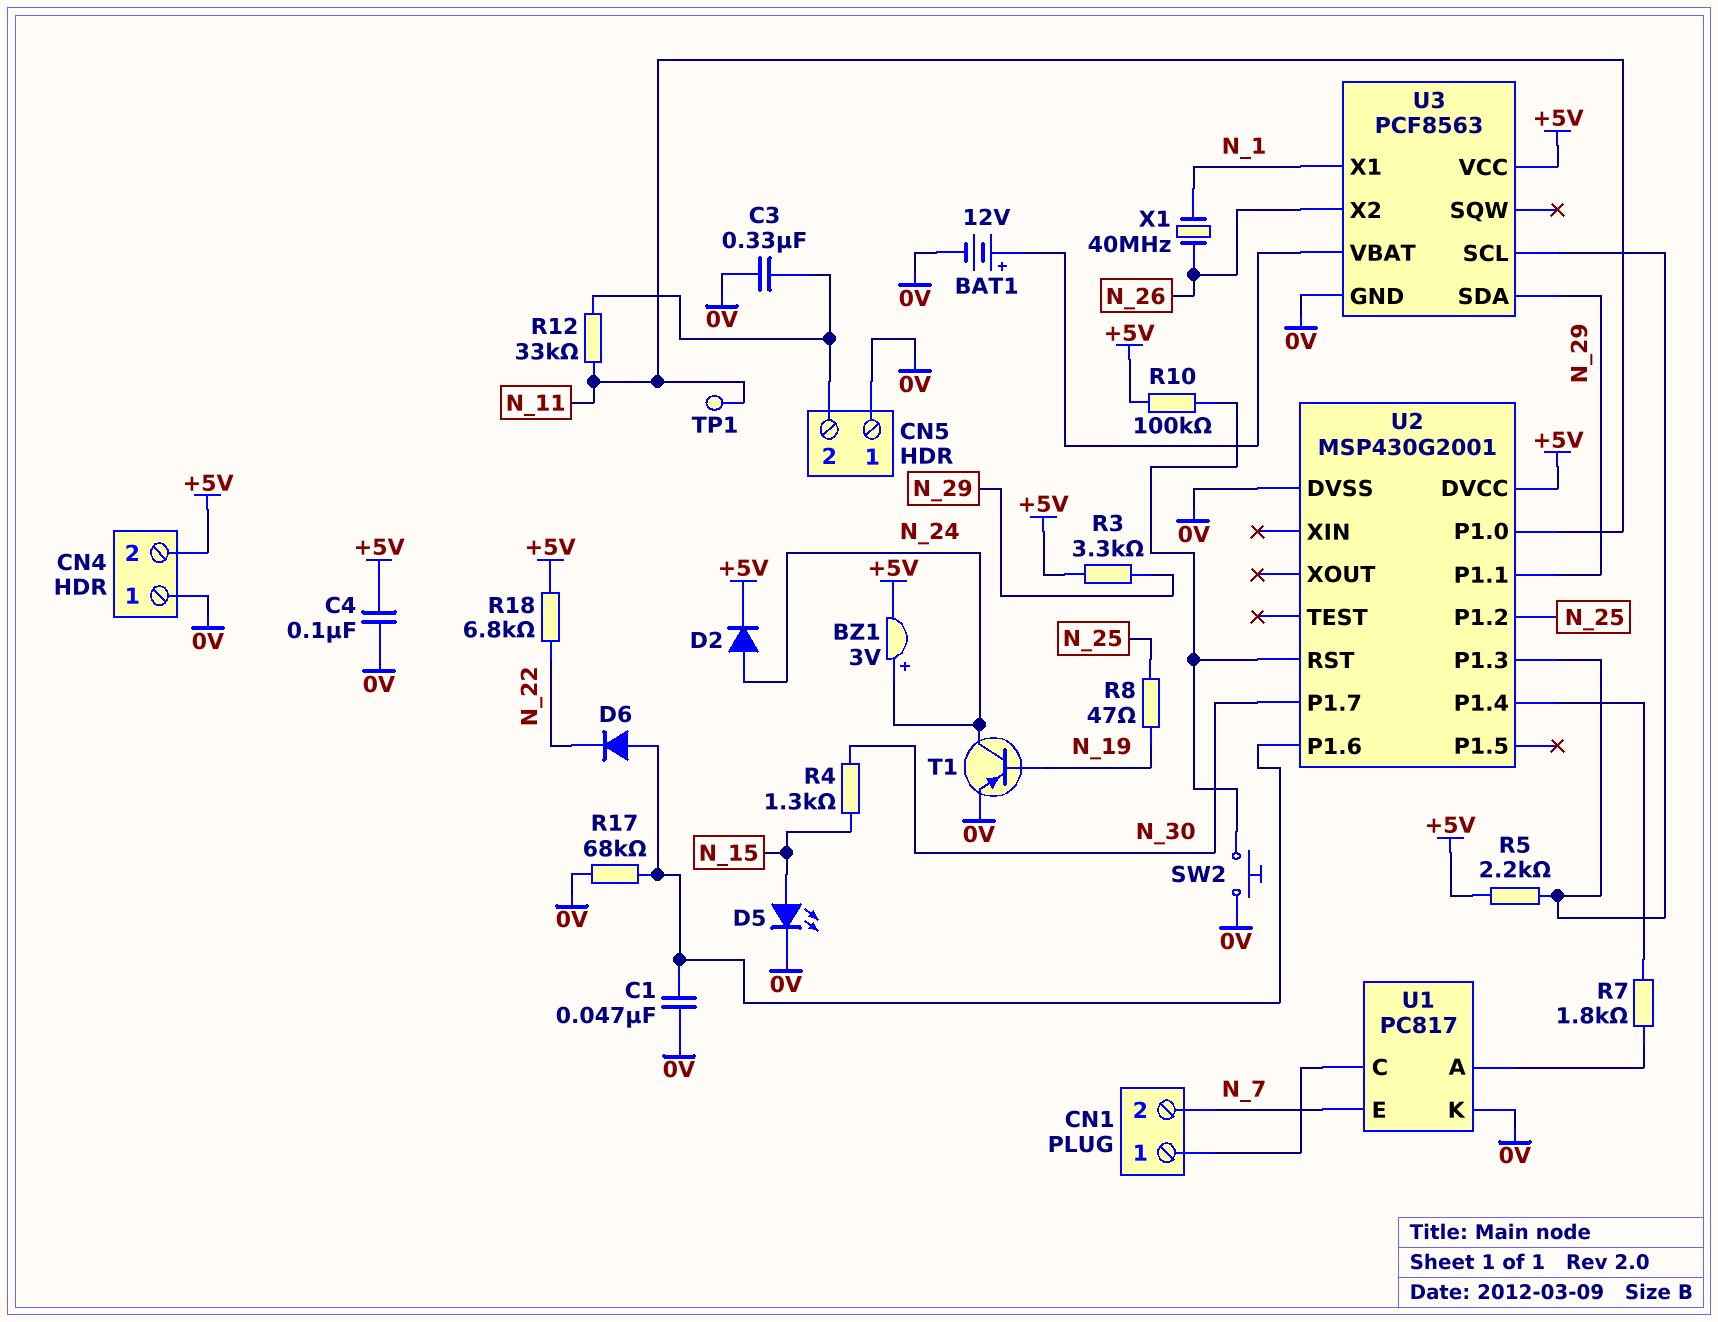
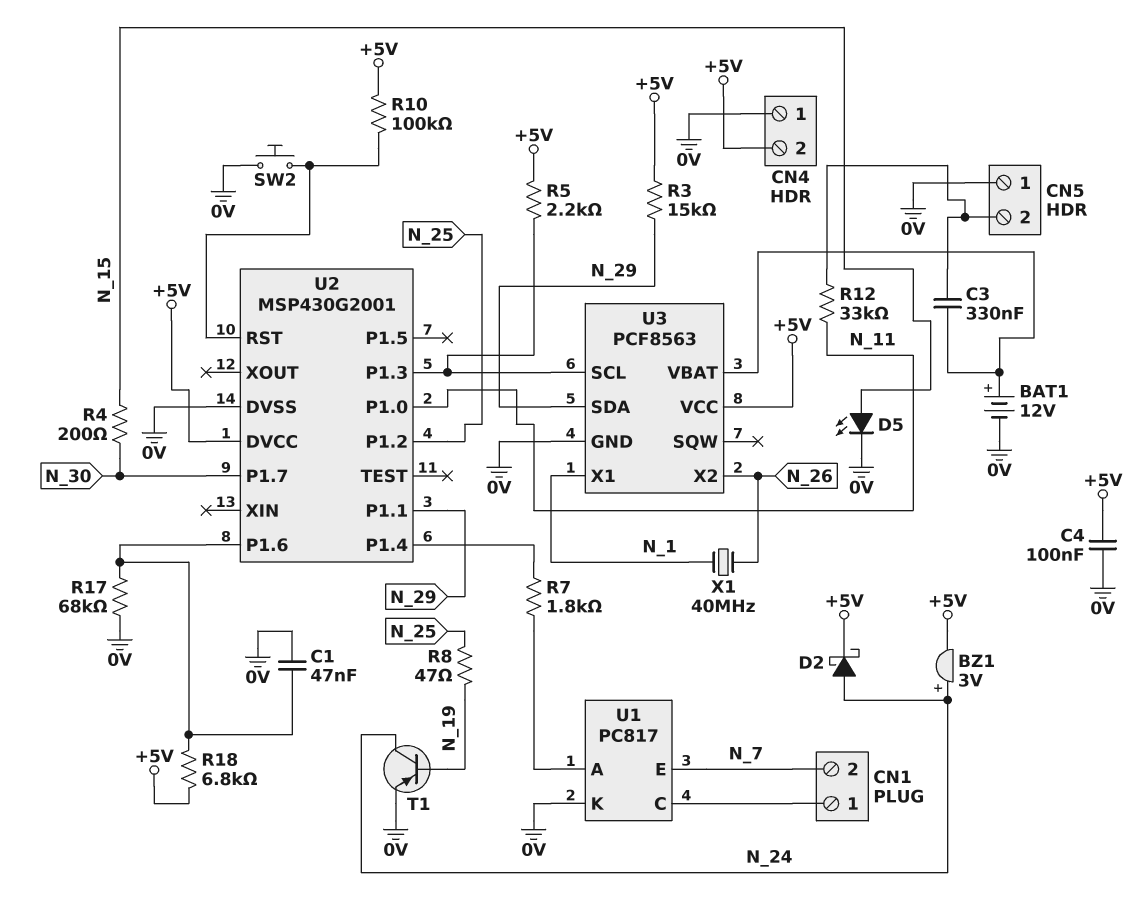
C3: 330nF (0V, CN5/2) -> 330nF (CN5/2, U3/VBAT)
D2: diode (A N_24, K +5V) -> schottky (A N_24, K +5V)
D6: diode (A U2/P1.6, K N_22) -> none
R3: 3.3k (+5V, N_29) -> 15k (+5V, N_29)
R4: 1.3k (N_15, N_30) -> 200 (N_15, N_30)
R18: 6.8k (+5V, N_22) -> 6.8k (+5V, U2/P1.6)
TP1: test point (N_11) -> none

